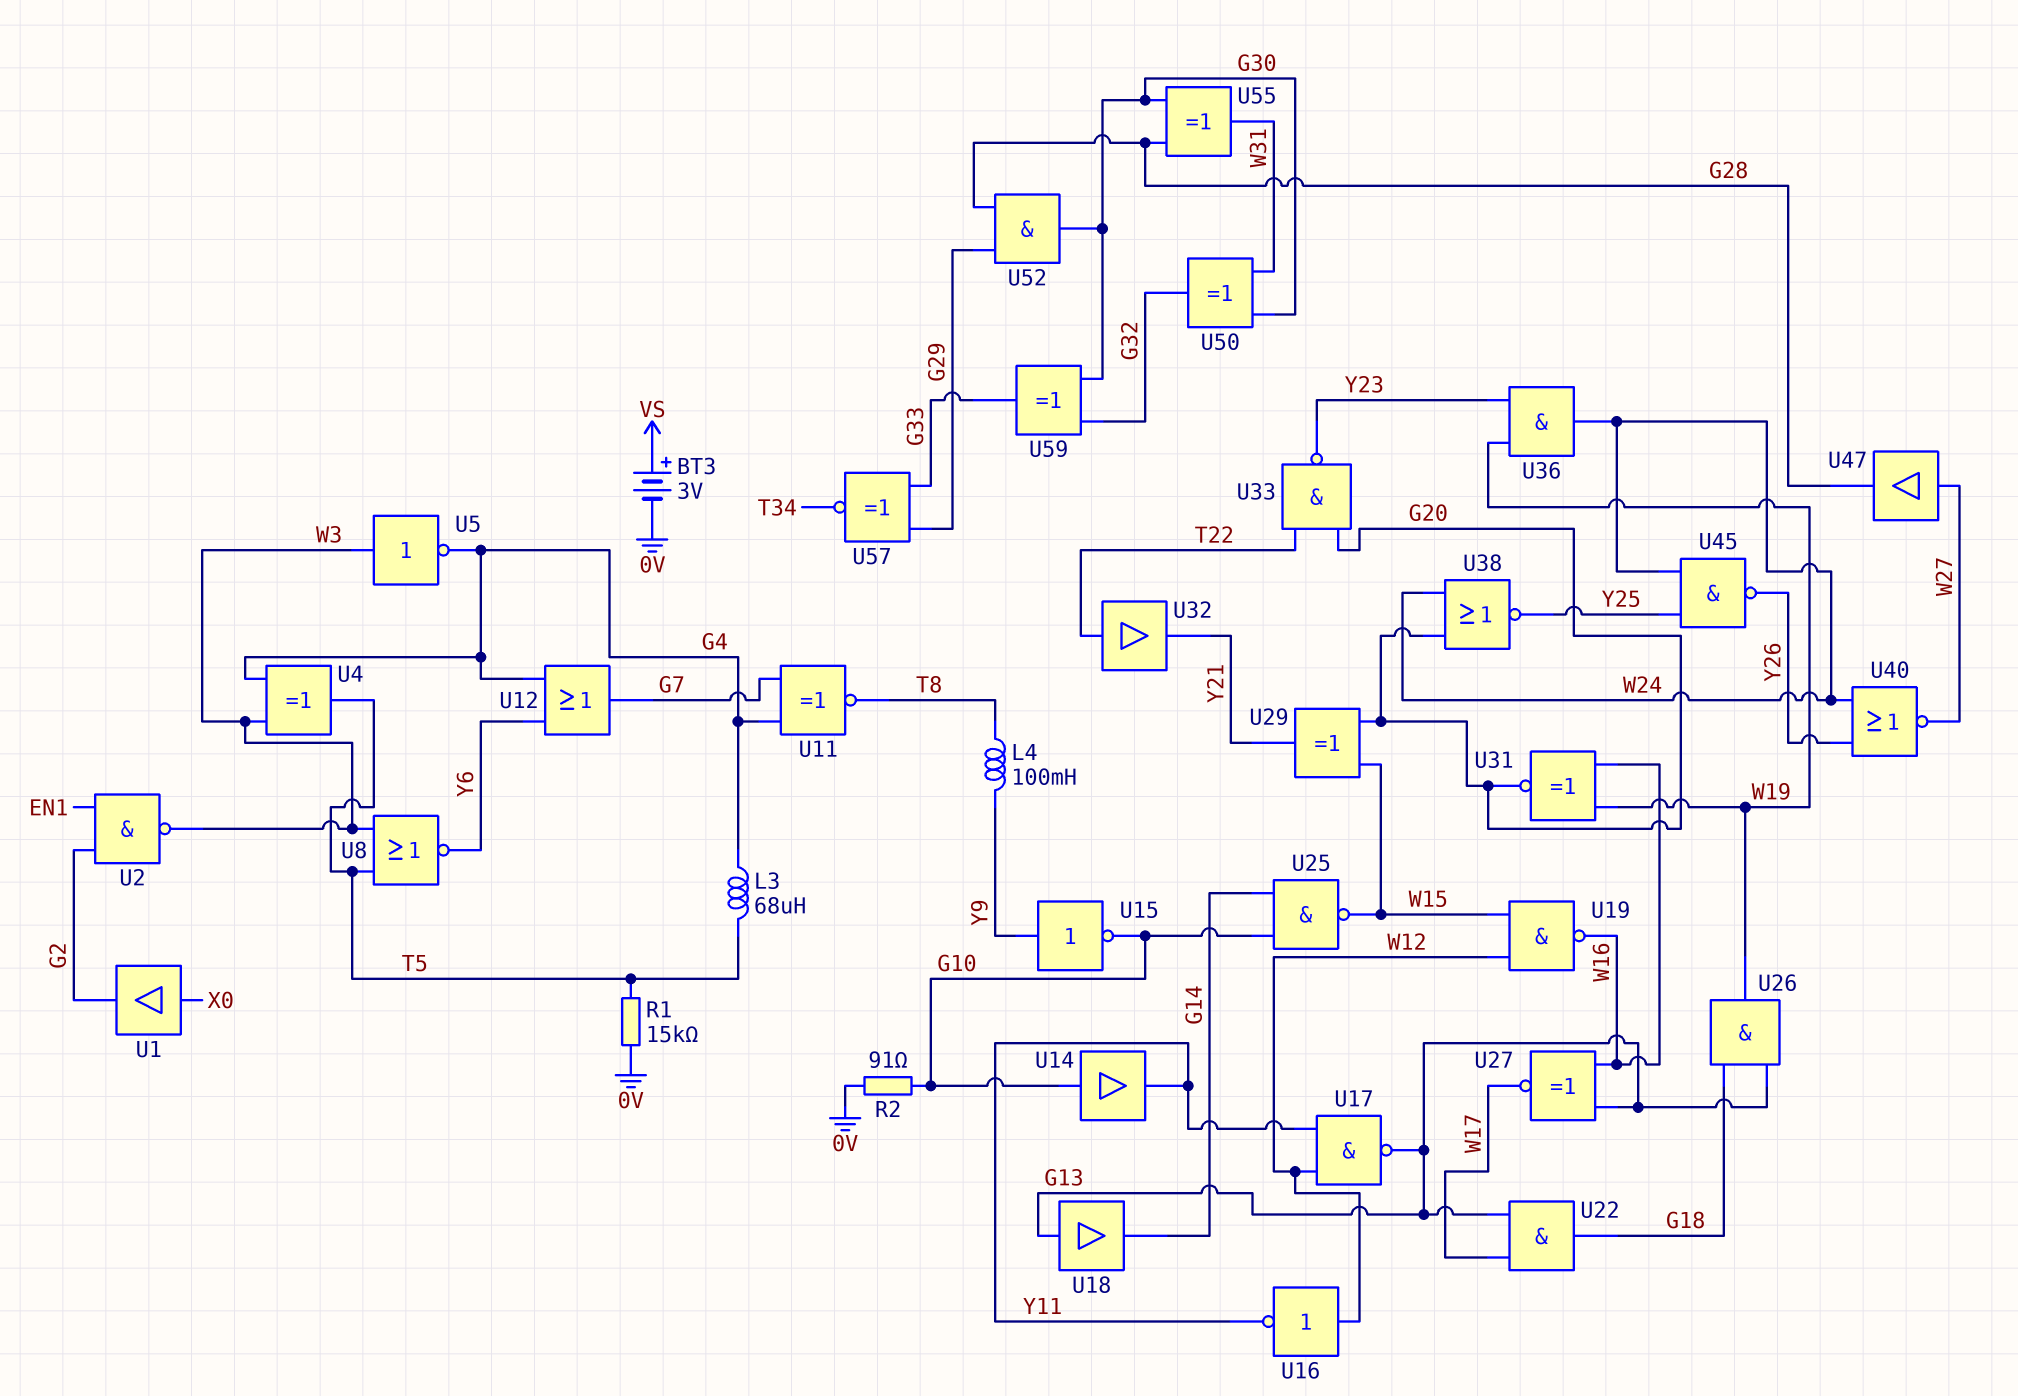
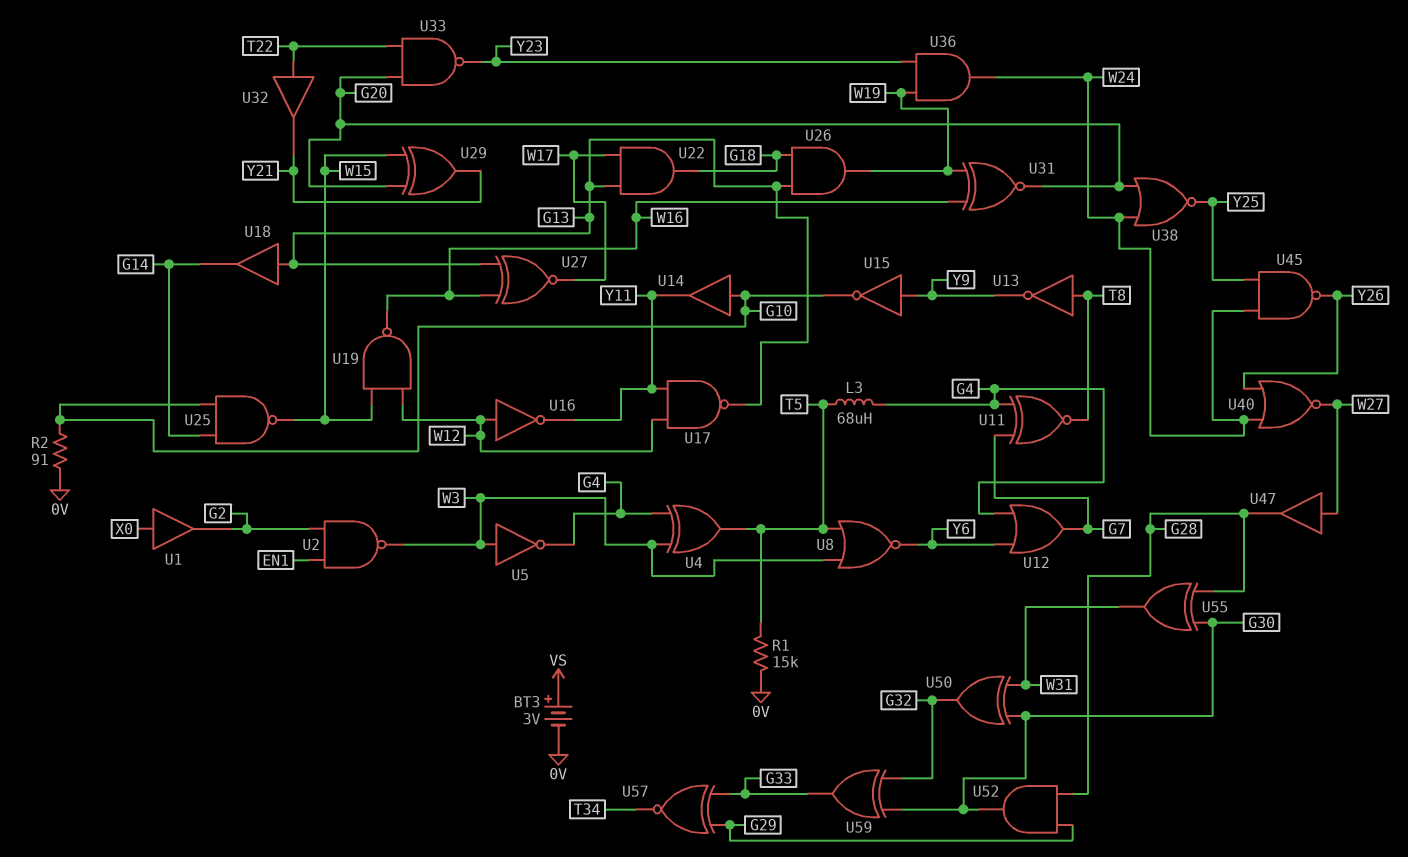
L4: 100mH (T8, Y9) -> none
U13: none -> NOT (in T8, out Y9)

